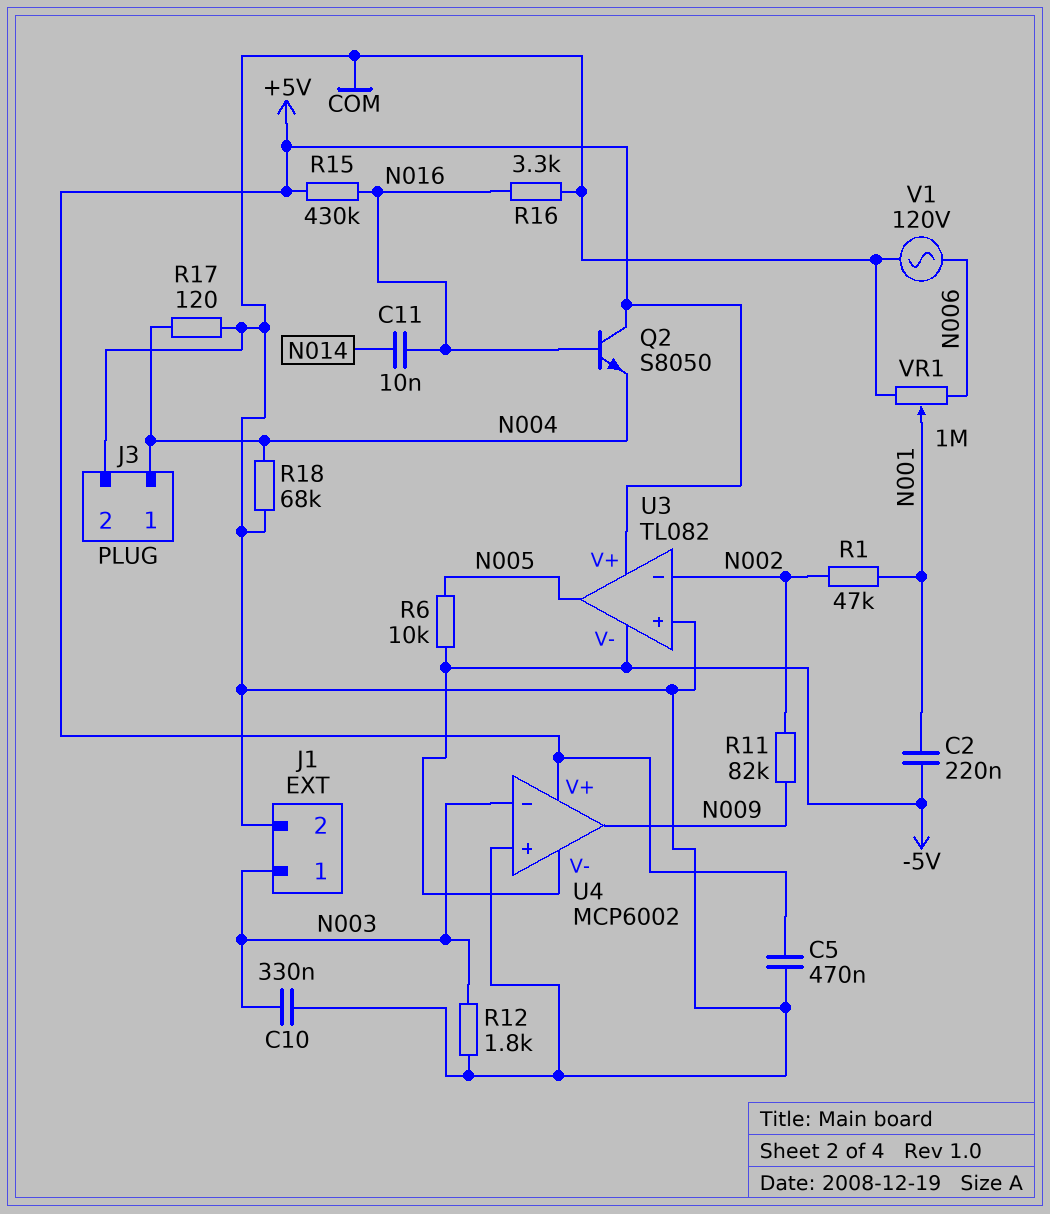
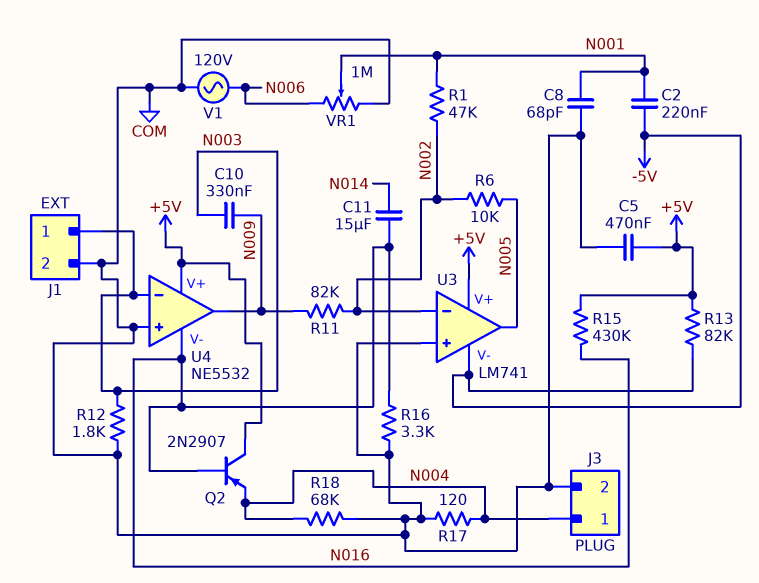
C8: none -> 68pF (COM, N001)
C10: 330nF (COM, N003) -> 330nF (N003, N009)
C11: 10nF (N014, N016) -> 15uF (N014, N016)
Q2: NPN S8050 (B N016, C +5V, E N004) -> PNP 2N2907 (B N016, C +5V, E N004)
R6: 10k (-5V, N005) -> 10k (N002, N005)
R13: none -> 82k (+5V, -5V)
U3: TL082 -> LM741
U4: MCP6002 -> NE5532
U4 pin V-: -5V -> N016

